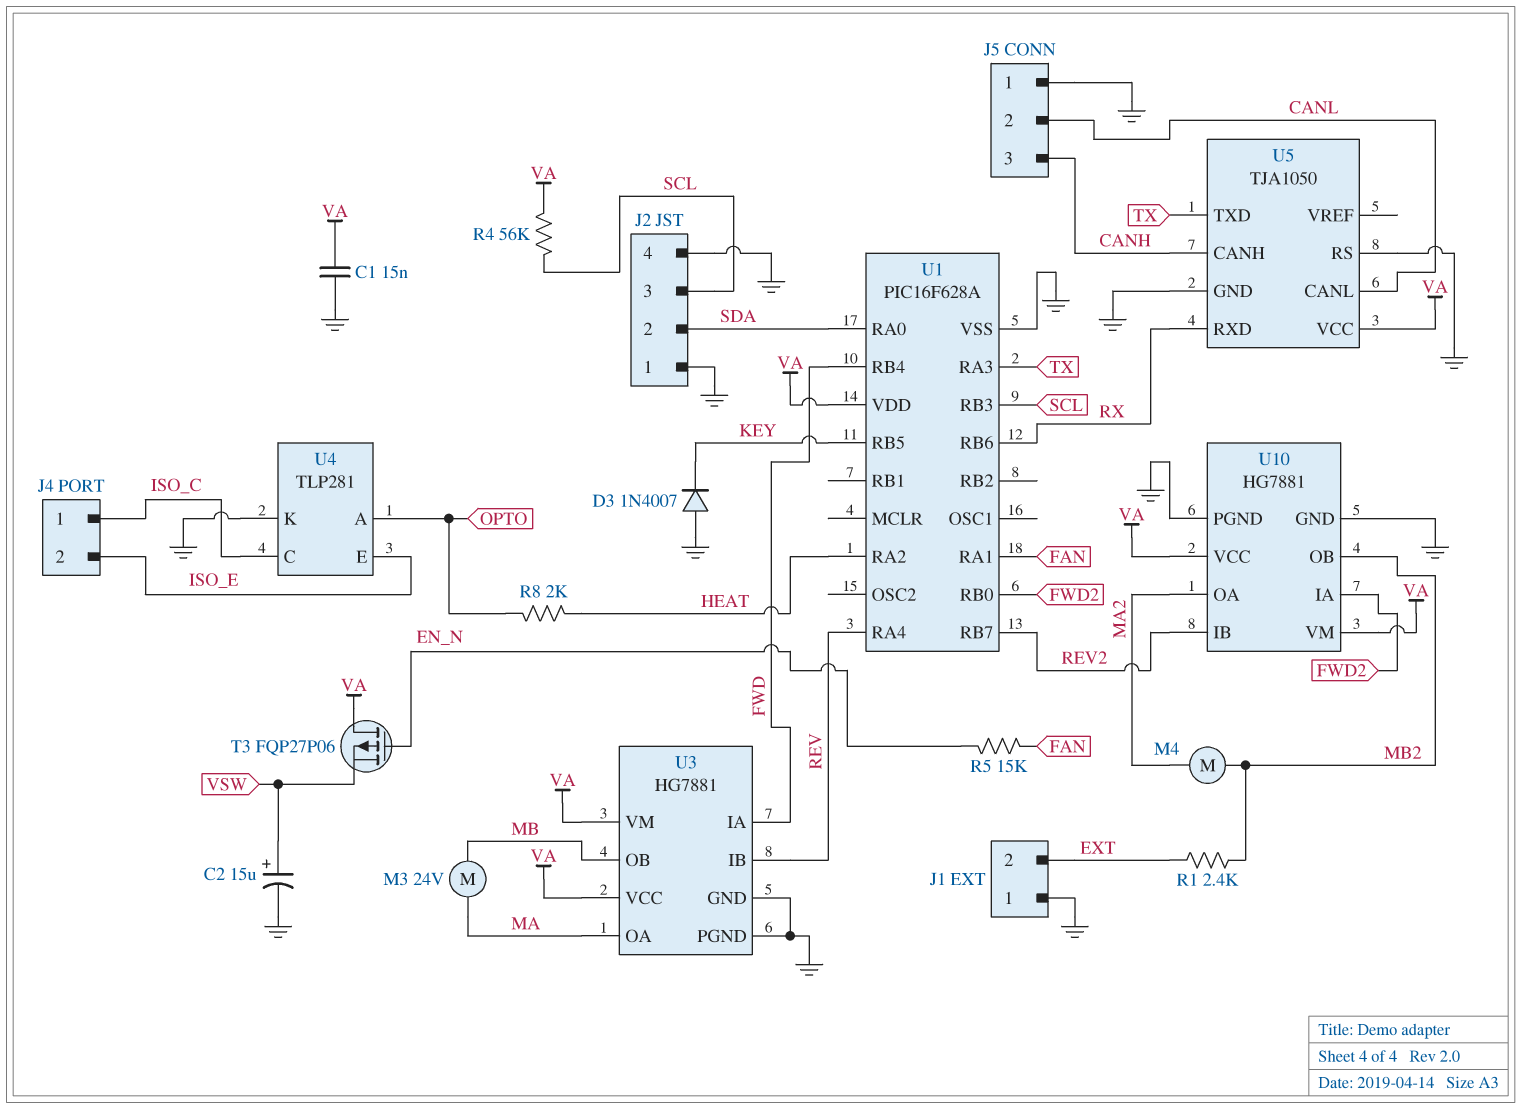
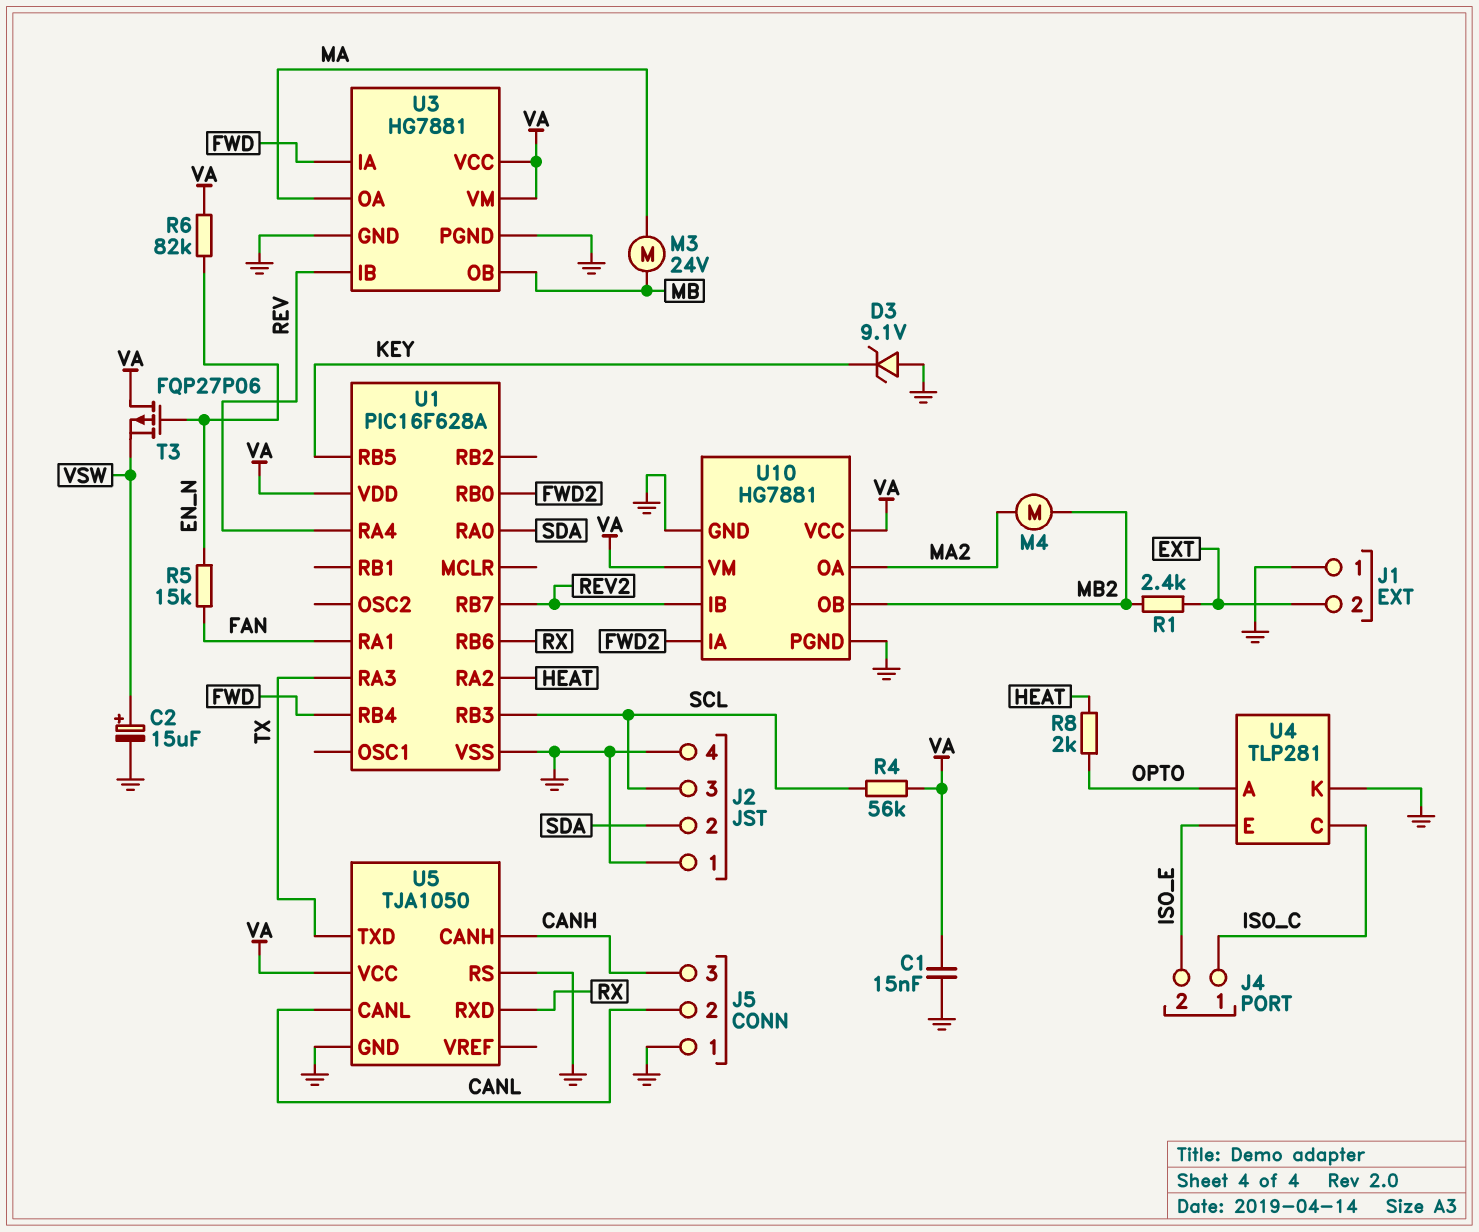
D3: diode 1N4007 (A GND, K KEY) -> zener 9.1V (A GND, K KEY)
R6: none -> 82k (EN_N, VA)

